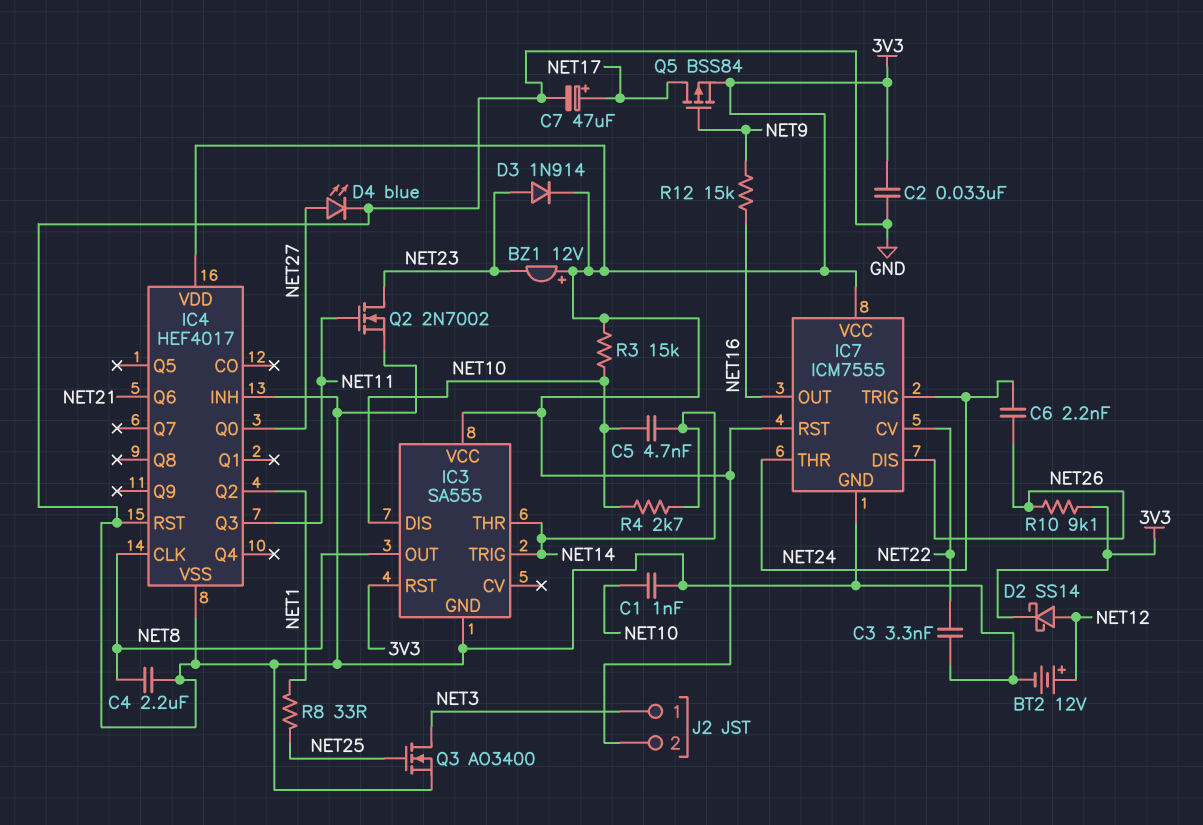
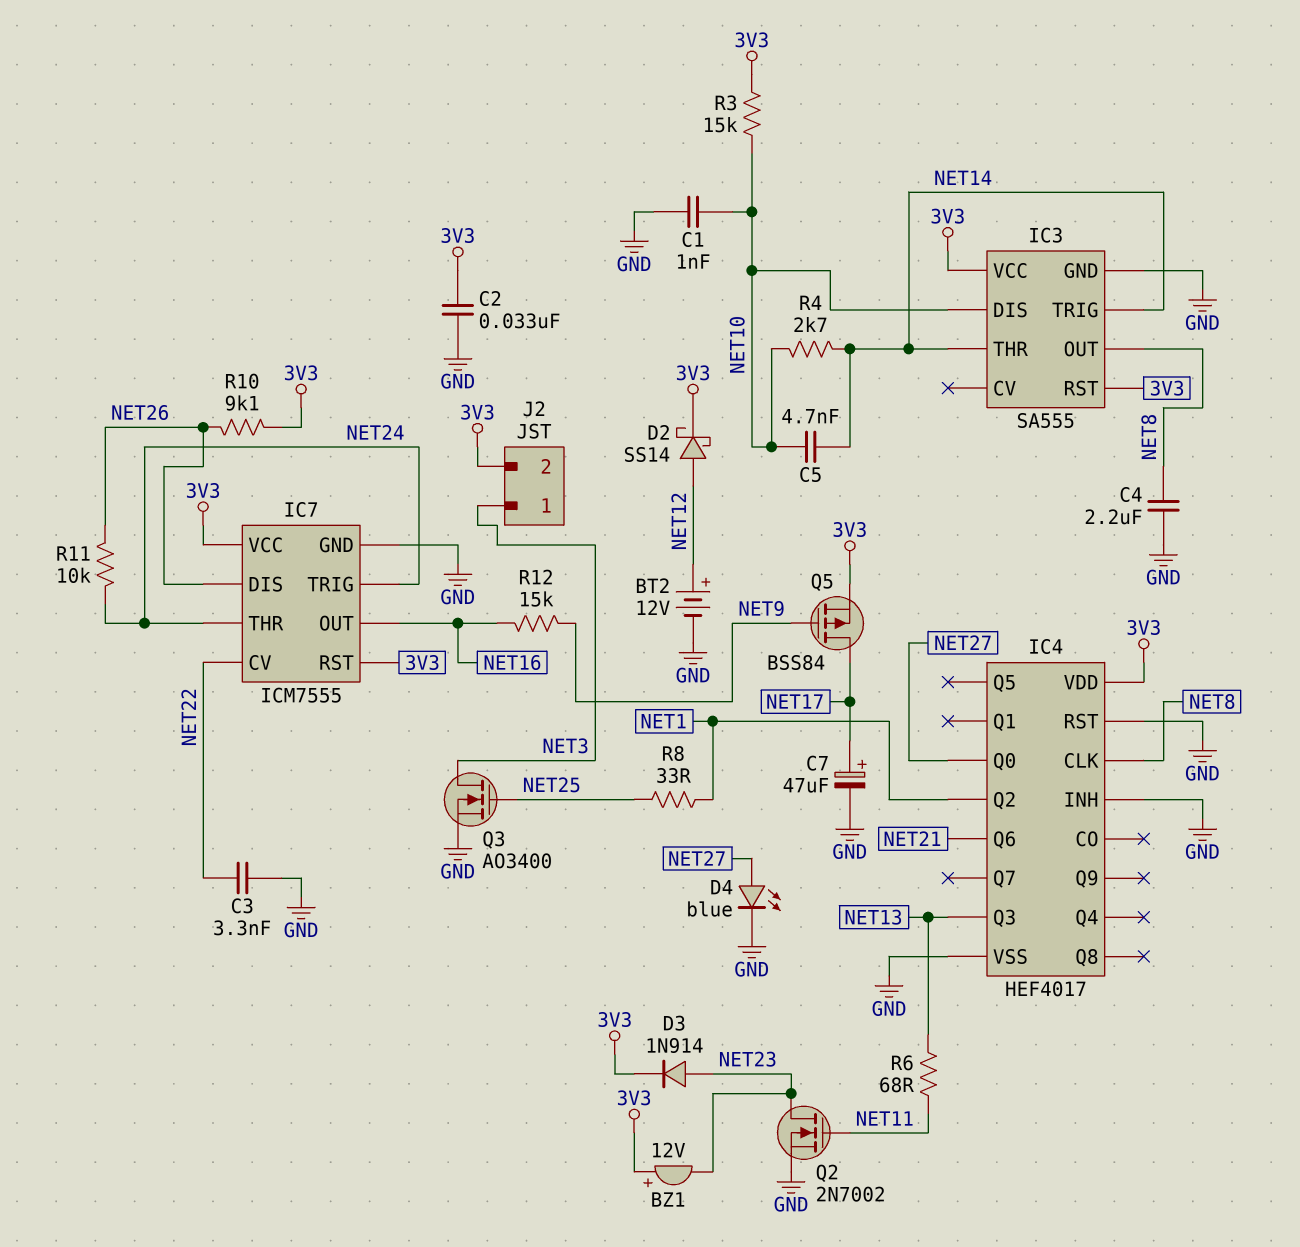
C6: 2.2nF (NET24, NET26) -> none
IC4 pin Q3: NET11 -> NET13
R6: none -> 68 (NET11, NET13)
R11: none -> 10k (NET24, NET26)

